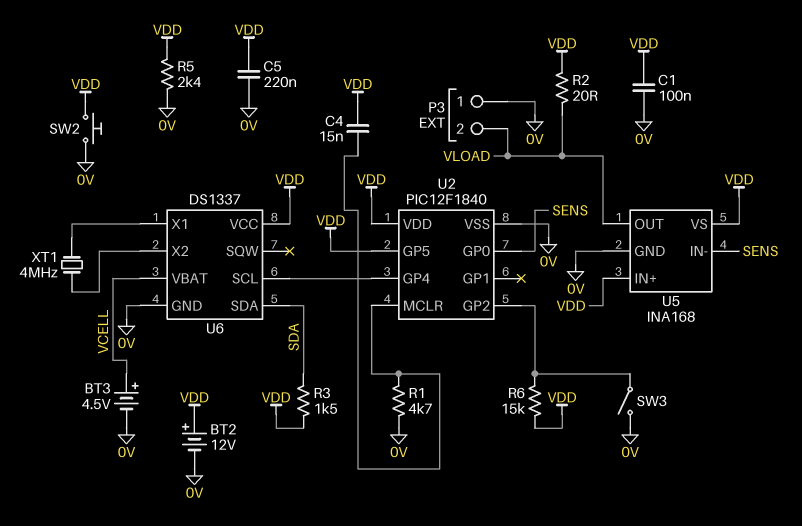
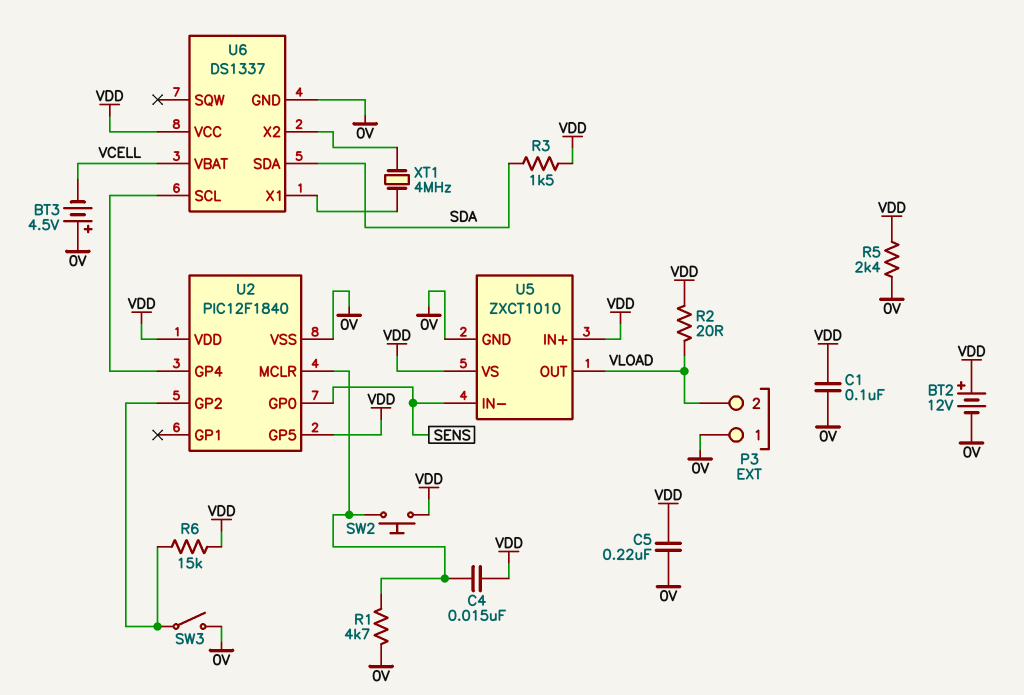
BT3: 4.5V (plus VCELL, minus 0V) -> 4.5V (plus 0V, minus VCELL)
SW2: button (0V, VDD) -> button (U2/MCLR, VDD)
U5: INA168 -> ZXCT1010

